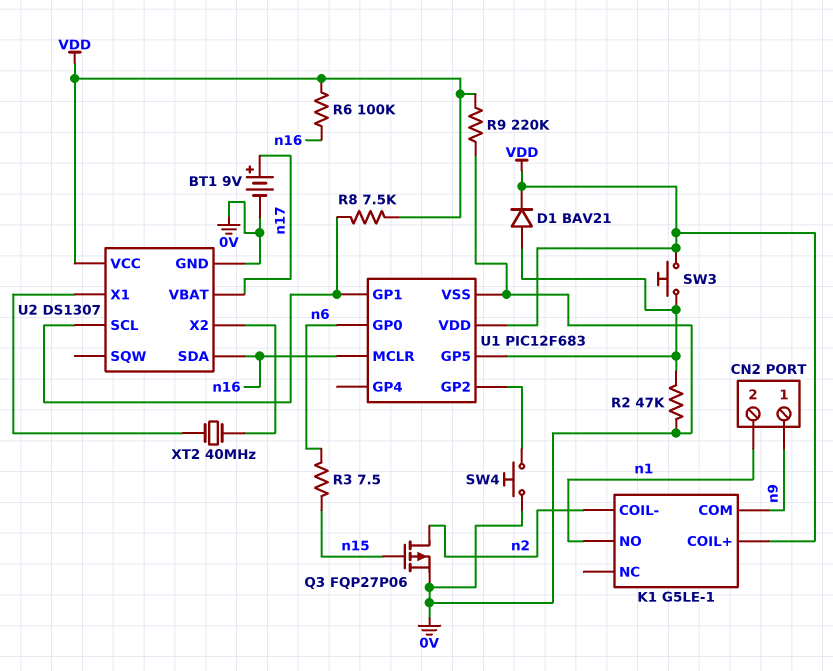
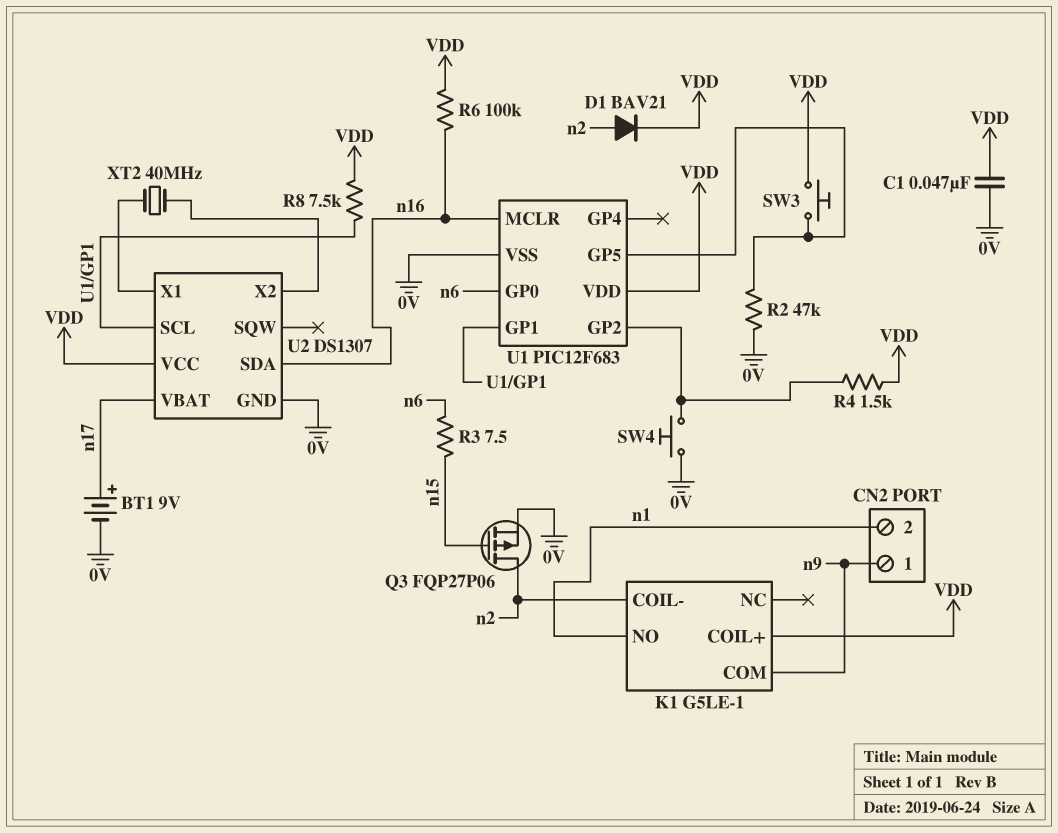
C1: none -> 47nF (0V, VDD)
D1: diode BAV21 (A U1/GP5, K VDD) -> diode BAV21 (A n2, K VDD)
R4: none -> 1.5k (U1/GP2, VDD)
R9: 220k (0V, VDD) -> none

